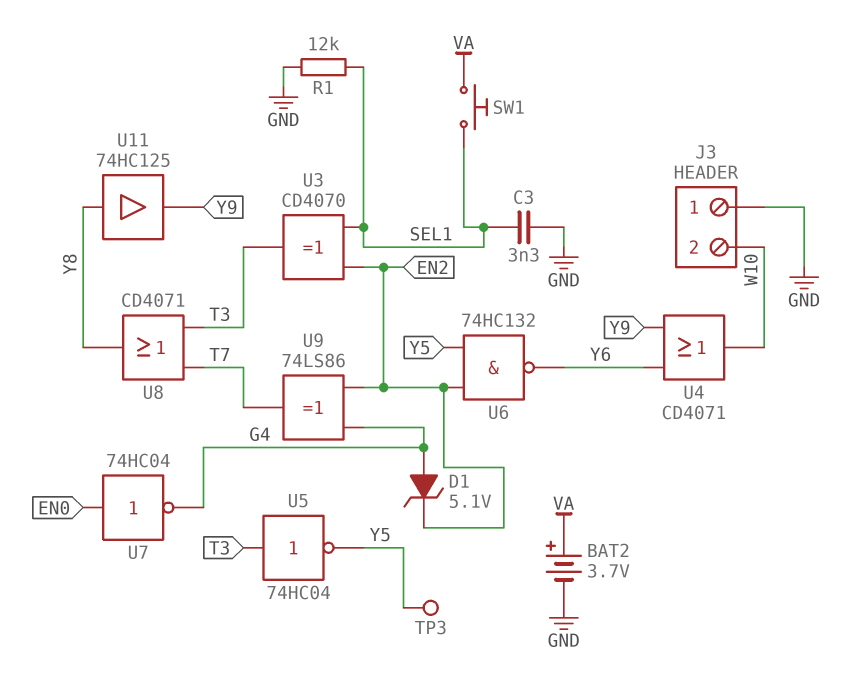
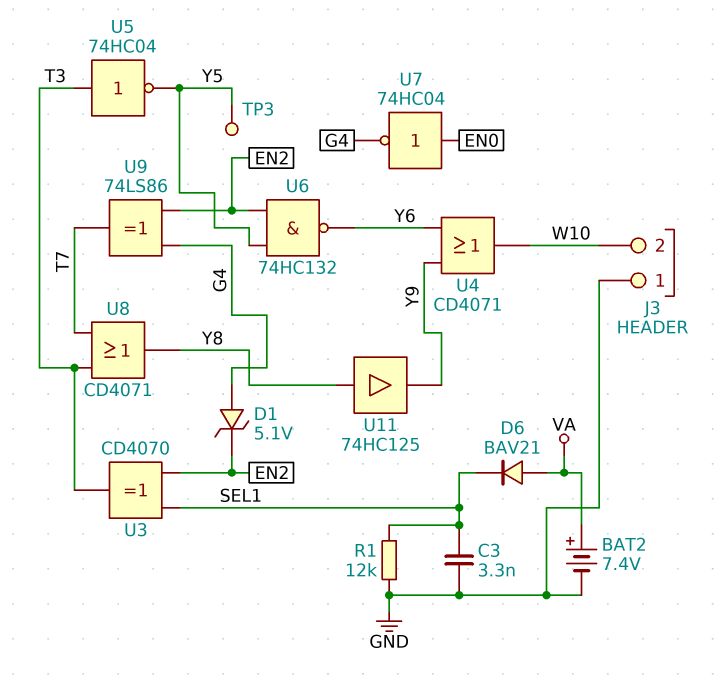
BAT2: 3.7V (plus VA, minus GND) -> 7.4V (plus VA, minus GND)
D6: none -> diode BAV21 (A VA, K SEL1)
SW1: button (SEL1, VA) -> none

